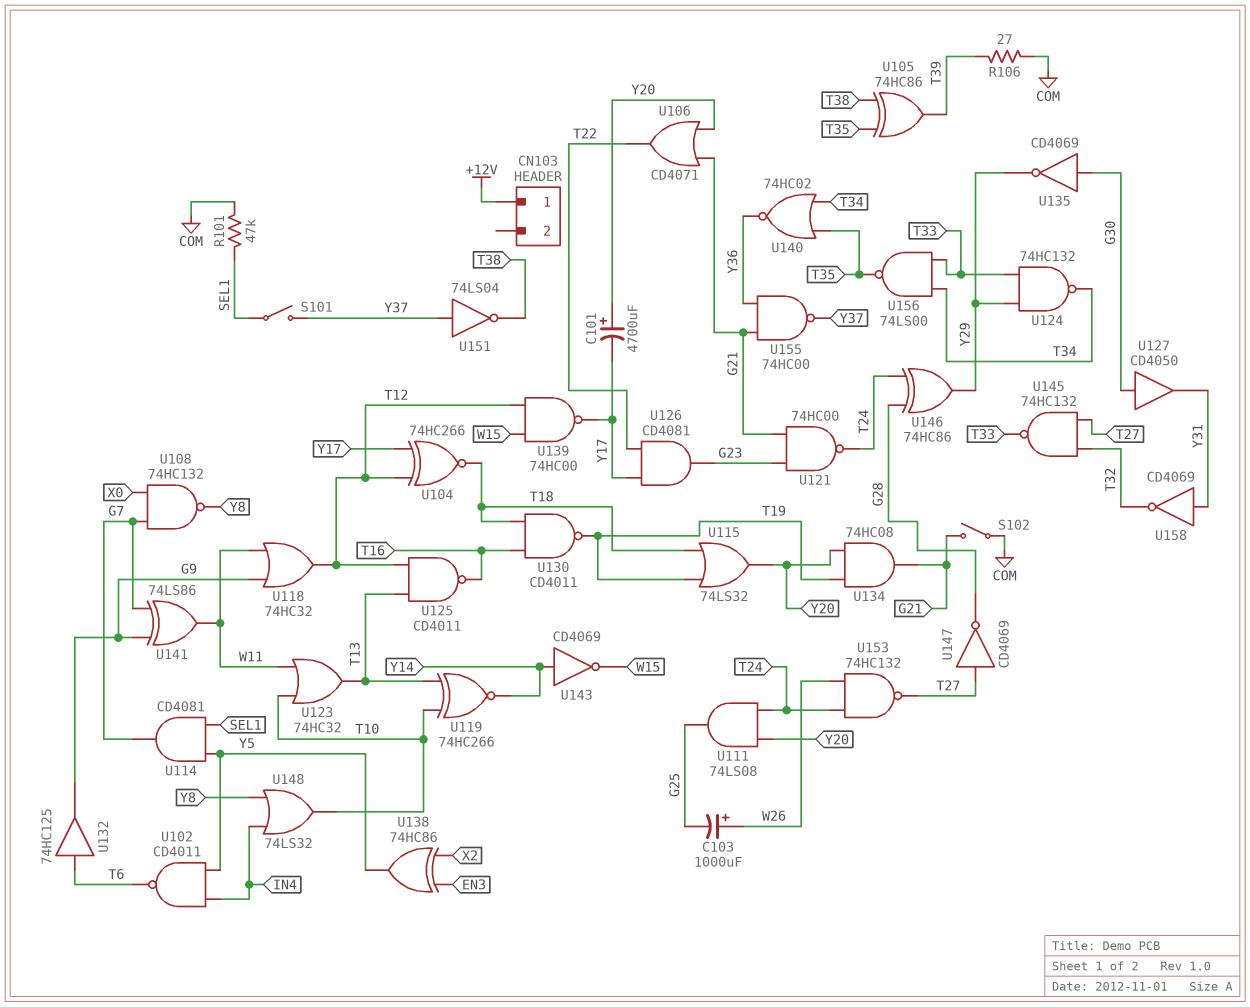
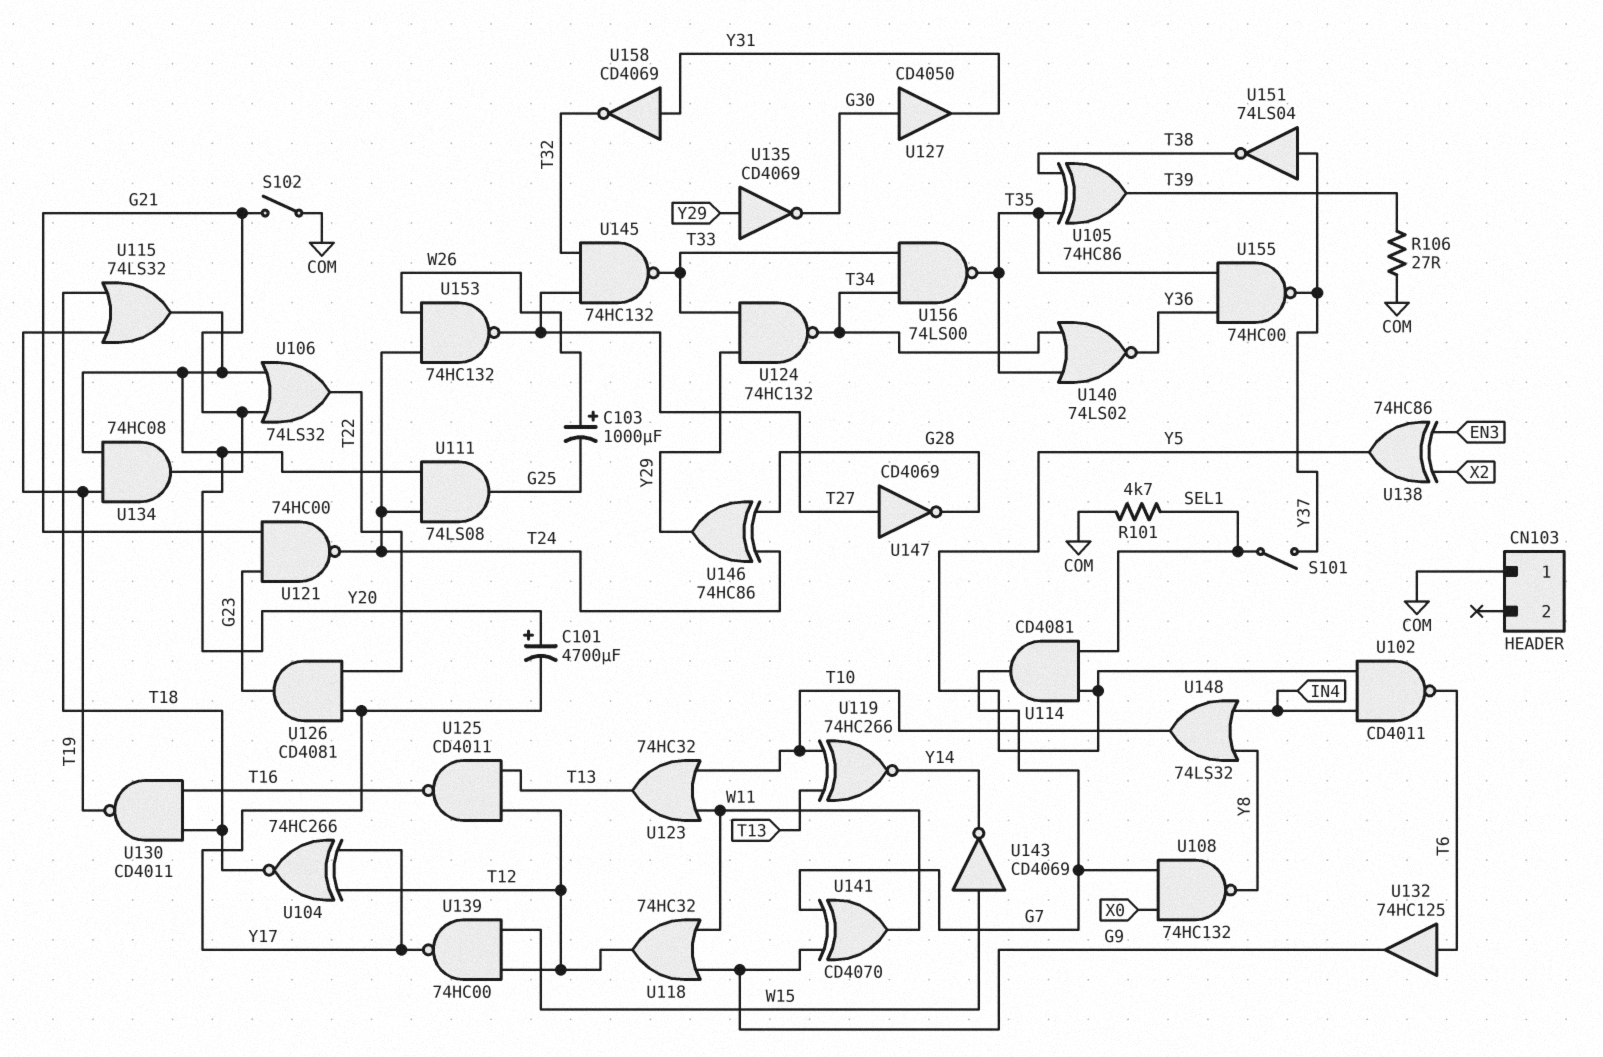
CN103 pin 1: +12V -> COM
R101: 47k (COM, SEL1) -> 4.7k (COM, SEL1)
U106: OR CD4071 (in G21, in Y20, out T22) -> OR 74LS32 (in G21, in Y20, out T22)
U135: NOT CD4069 (in G30, out Y29) -> NOT CD4069 (in Y29, out G30)
U140: NOR 74HC02 (in T34, in T35, out Y36) -> NOR 74LS02 (in T34, in T35, out Y36)
U141: XOR 74LS86 (in G7, in G9, out W11) -> XOR CD4070 (in G7, in G9, out W11)
U143: NOT CD4069 (in Y14, out W15) -> NOT CD4069 (in W15, out Y14)
U155: NAND 74HC00 (in G21, in Y36, out Y37) -> NAND 74HC00 (in T35, in Y36, out Y37)

